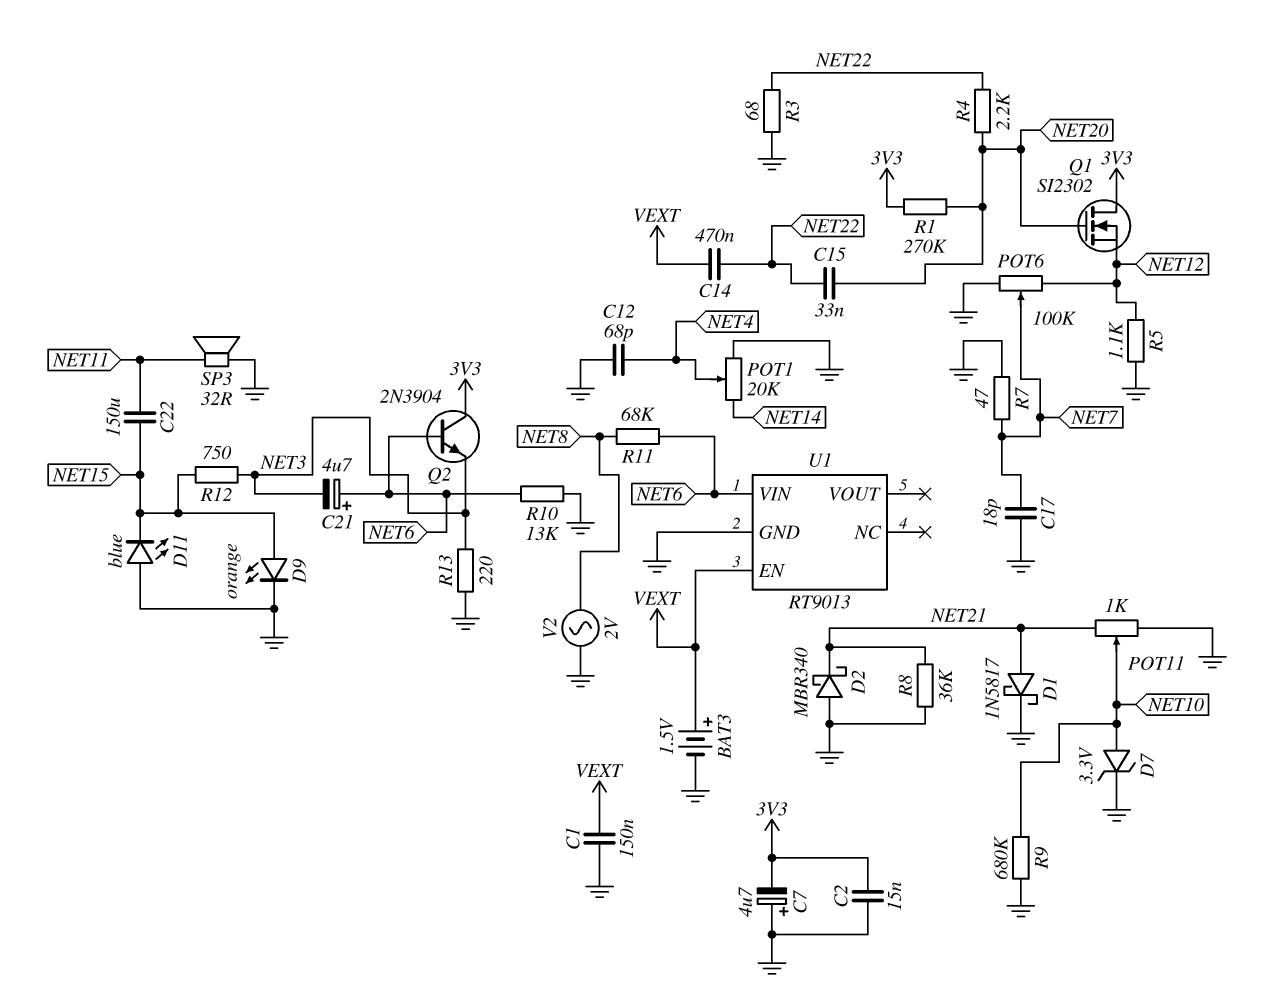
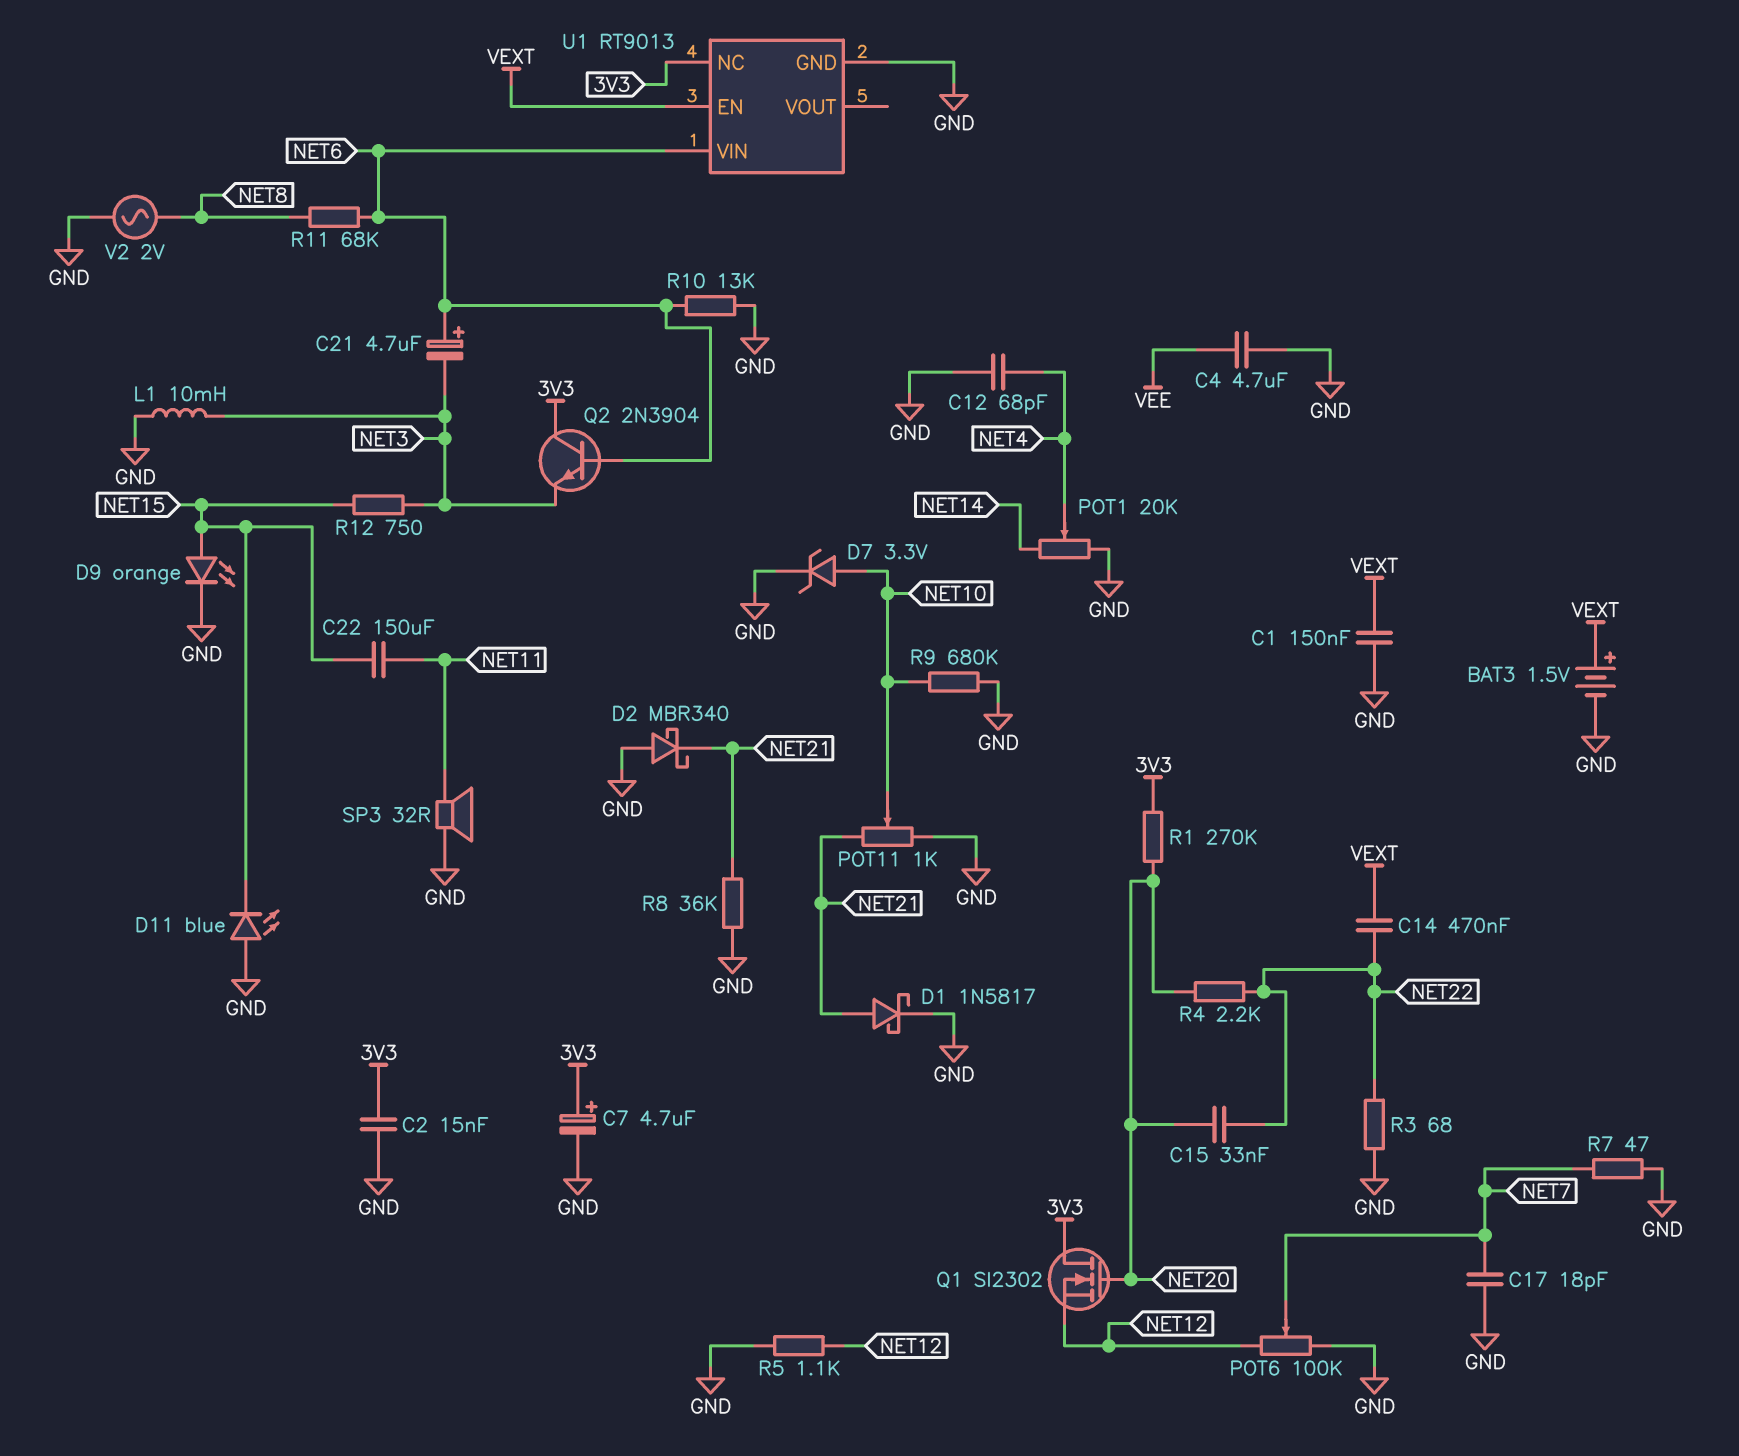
C4: none -> 4.7uF (GND, VEE)
C7: 4.7uF (plus GND, minus 3V3) -> 4.7uF (plus 3V3, minus GND)
L1: none -> 10mH (GND, NET3)
R13: 220 (GND, NET3) -> none
U1 pin NC: none -> 3V3

